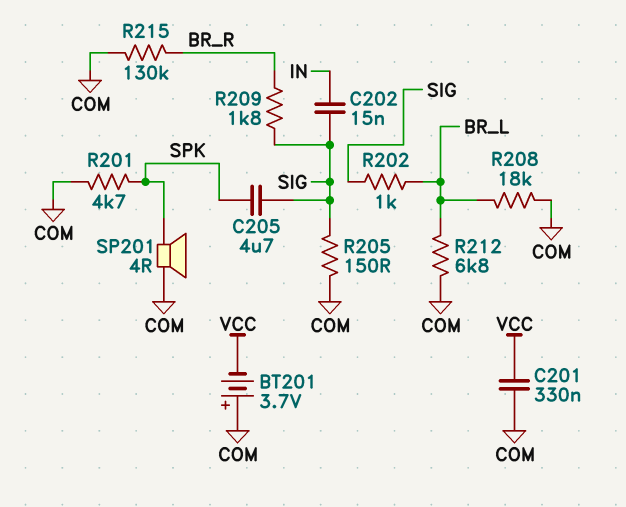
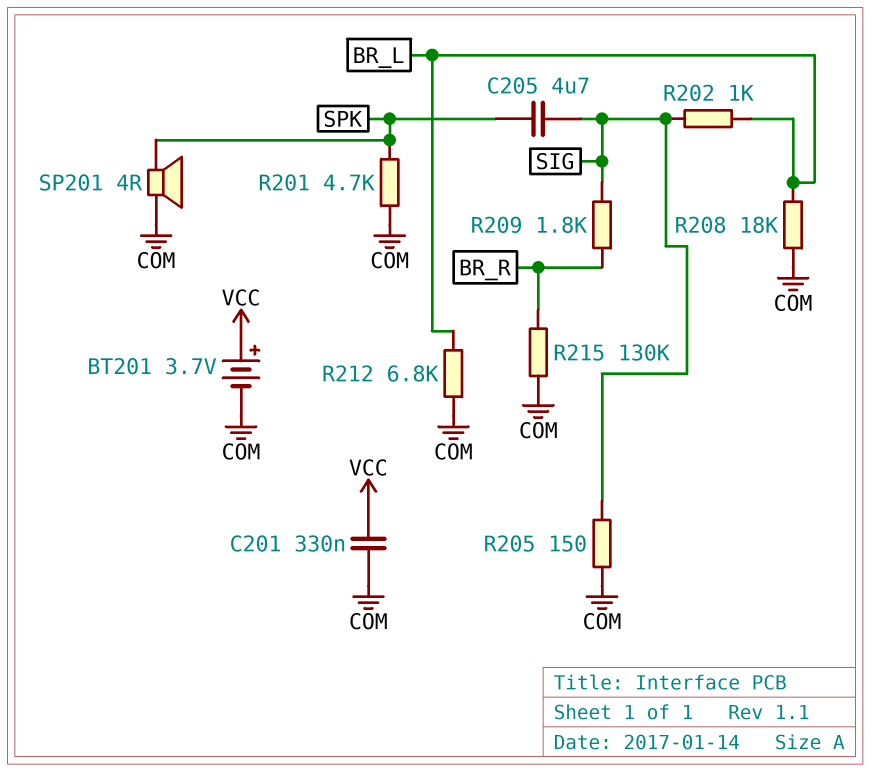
BT201: 3.7V (plus COM, minus VCC) -> 3.7V (plus VCC, minus COM)
C202: 15nF (IN, SIG) -> none

